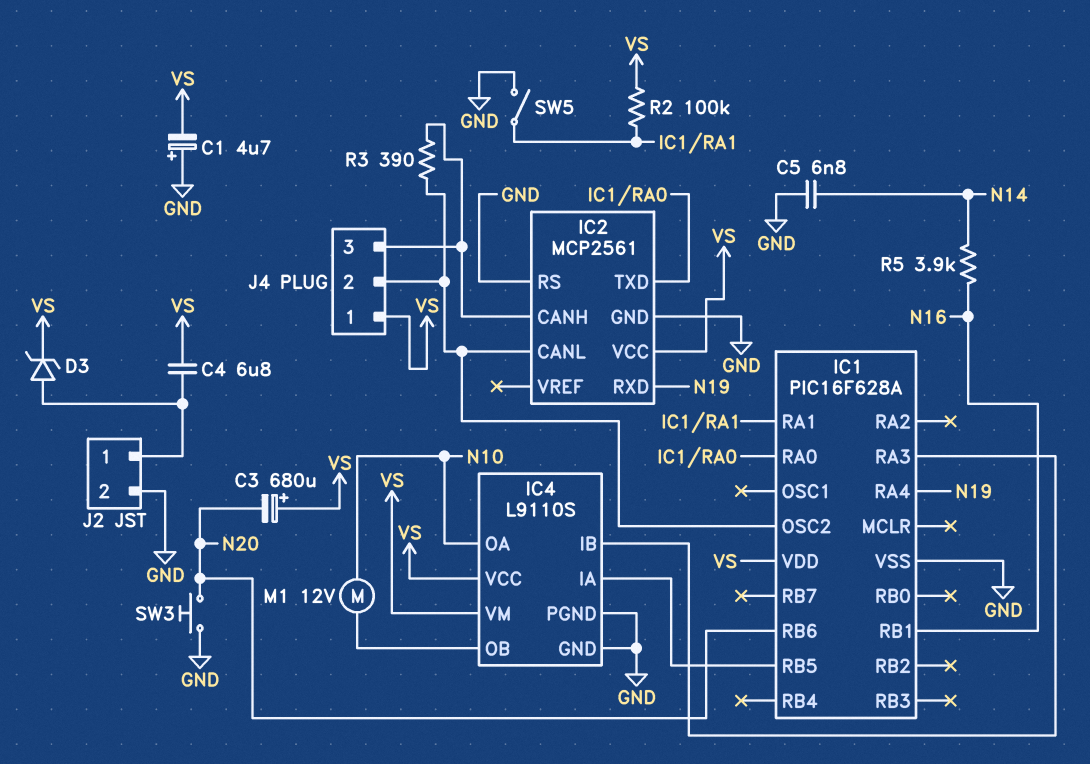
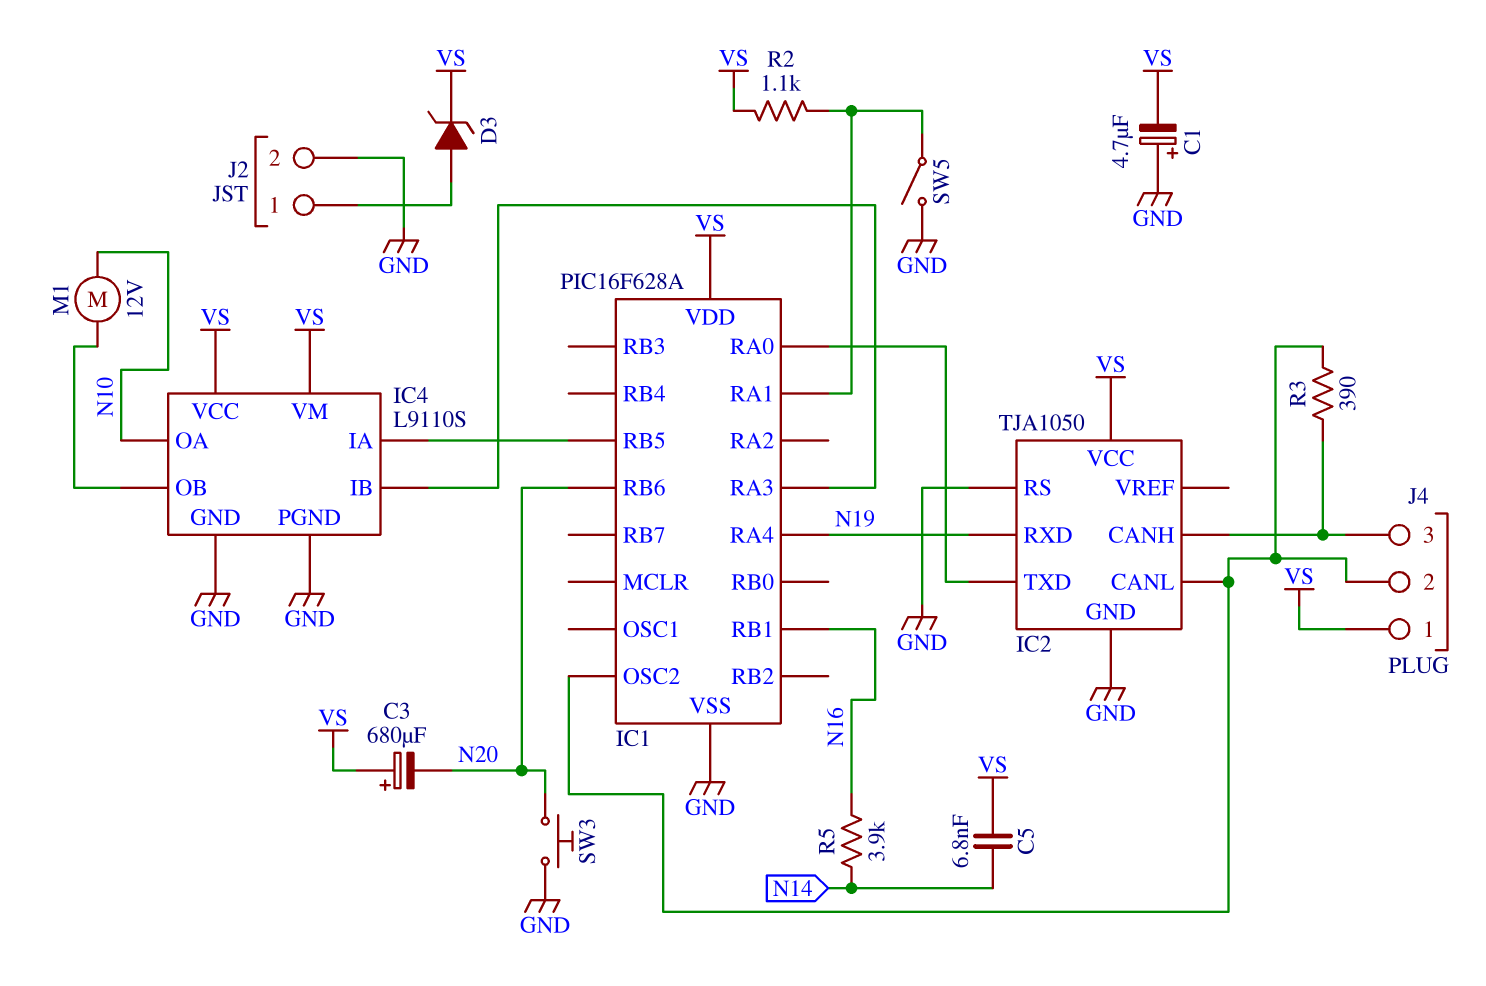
C4: 6.8uF (J2/1, VS) -> none
C5: 6.8nF (GND, N14) -> 6.8nF (N14, VS)
IC2: MCP2561 -> TJA1050
R2: 100k (IC1/RA1, VS) -> 1.1k (IC1/RA1, VS)

